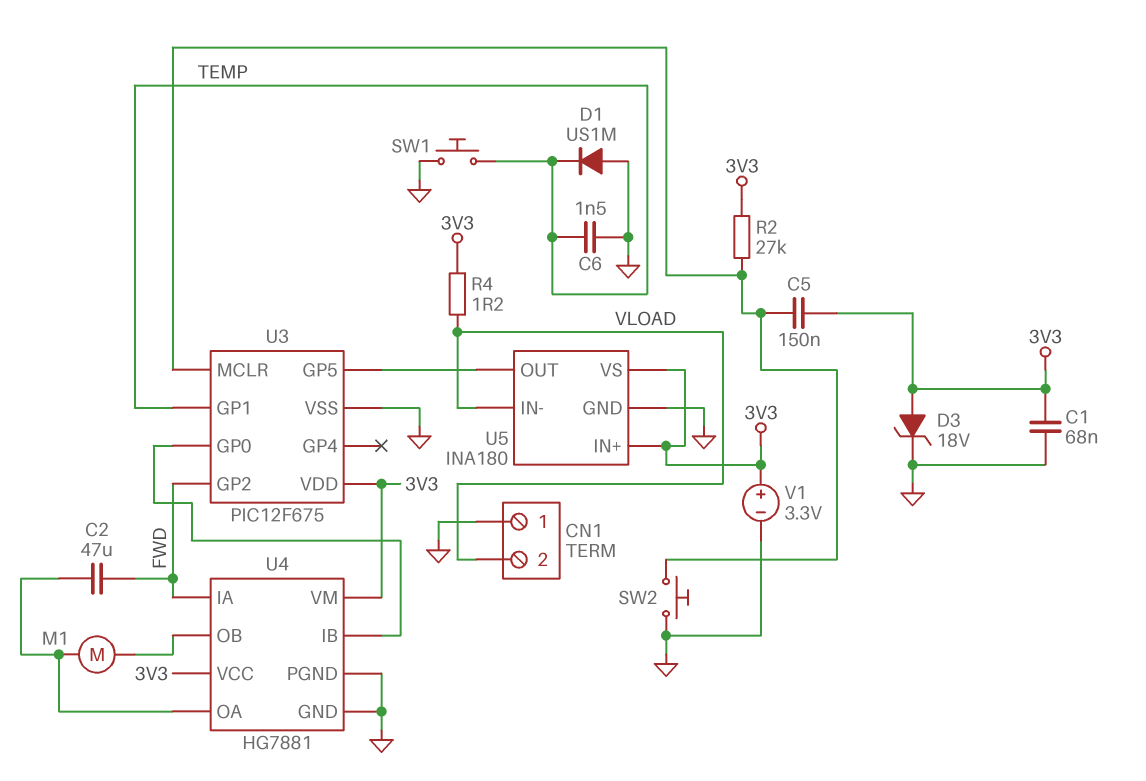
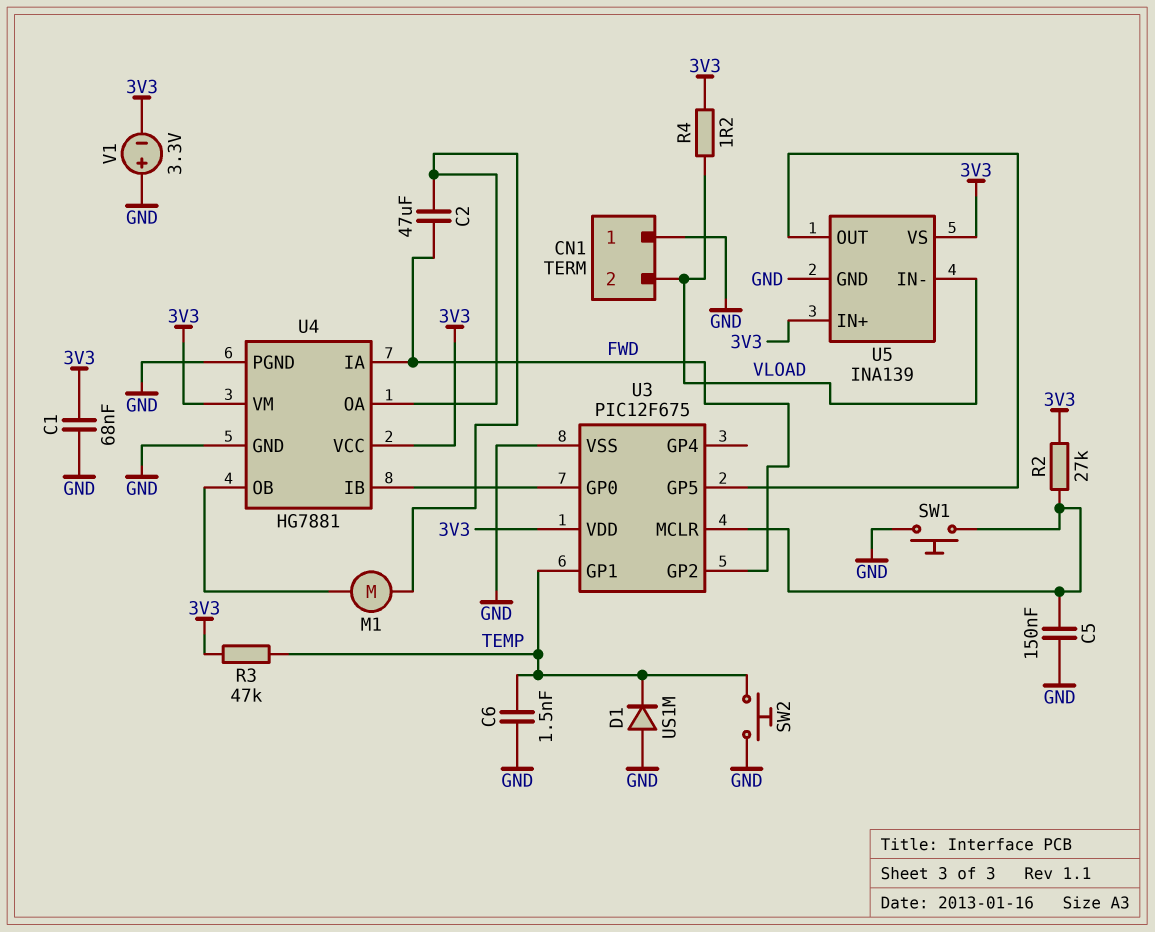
C5: 150nF (3V3, U3/MCLR) -> 150nF (GND, U3/MCLR)
D3: zener 18V (A 3V3, K GND) -> none
R3: none -> 47k (3V3, TEMP)
SW1: button (GND, TEMP) -> button (GND, U3/MCLR)
SW2: button (GND, U3/MCLR) -> button (GND, TEMP)
U5: INA180 -> INA139
V1: 3.3V (plus 3V3, minus GND) -> 3.3V (plus GND, minus 3V3)

